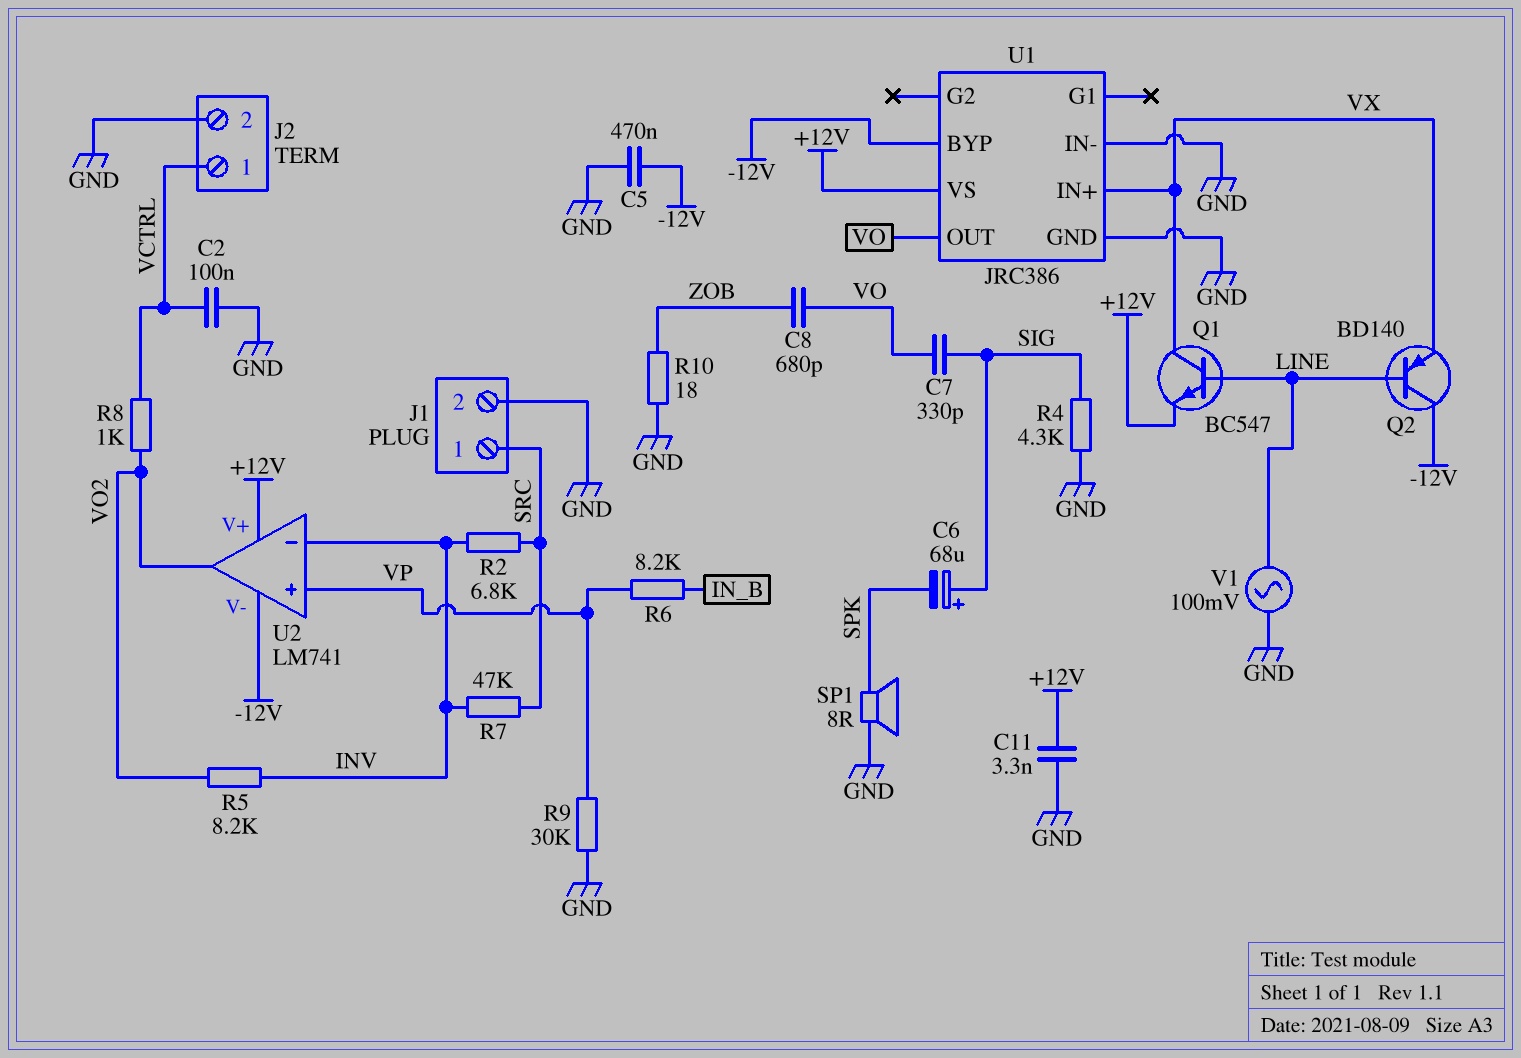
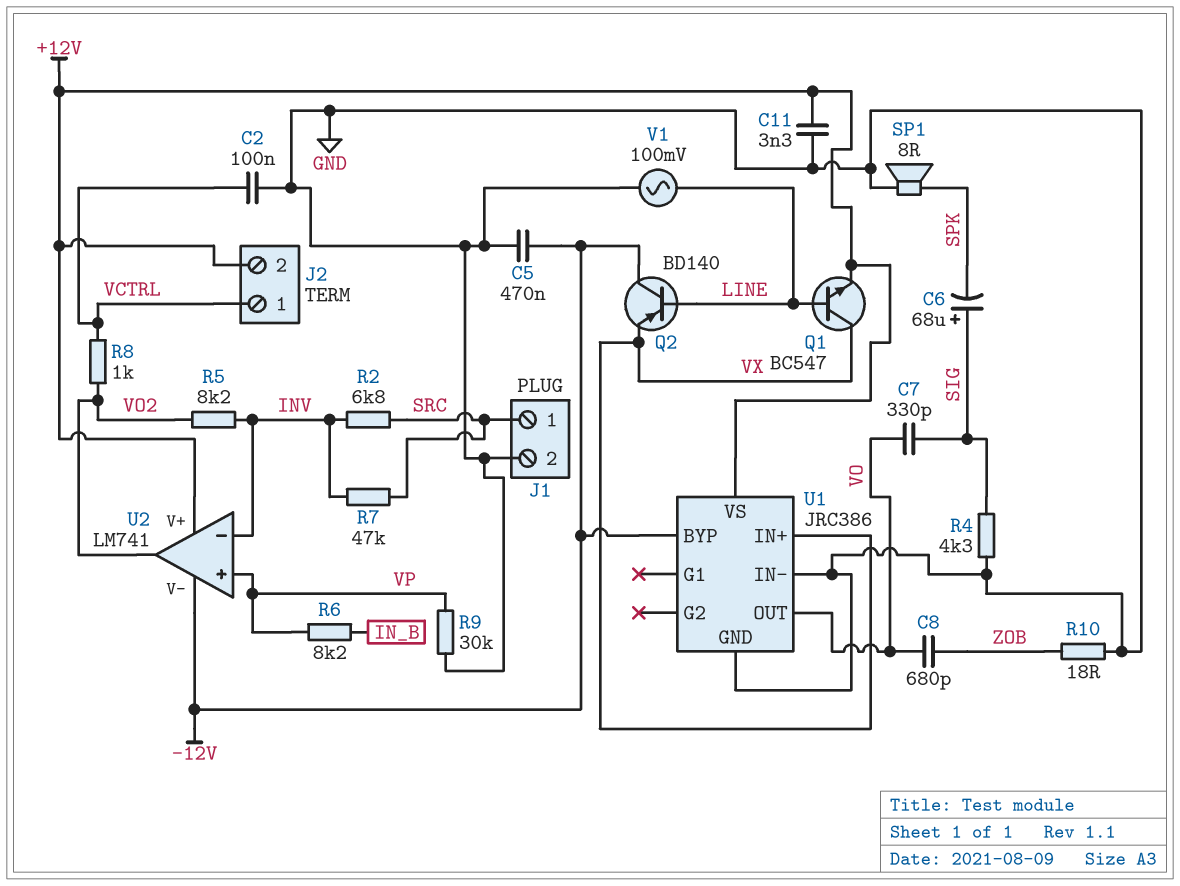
J2 pin 2: GND -> +12V

